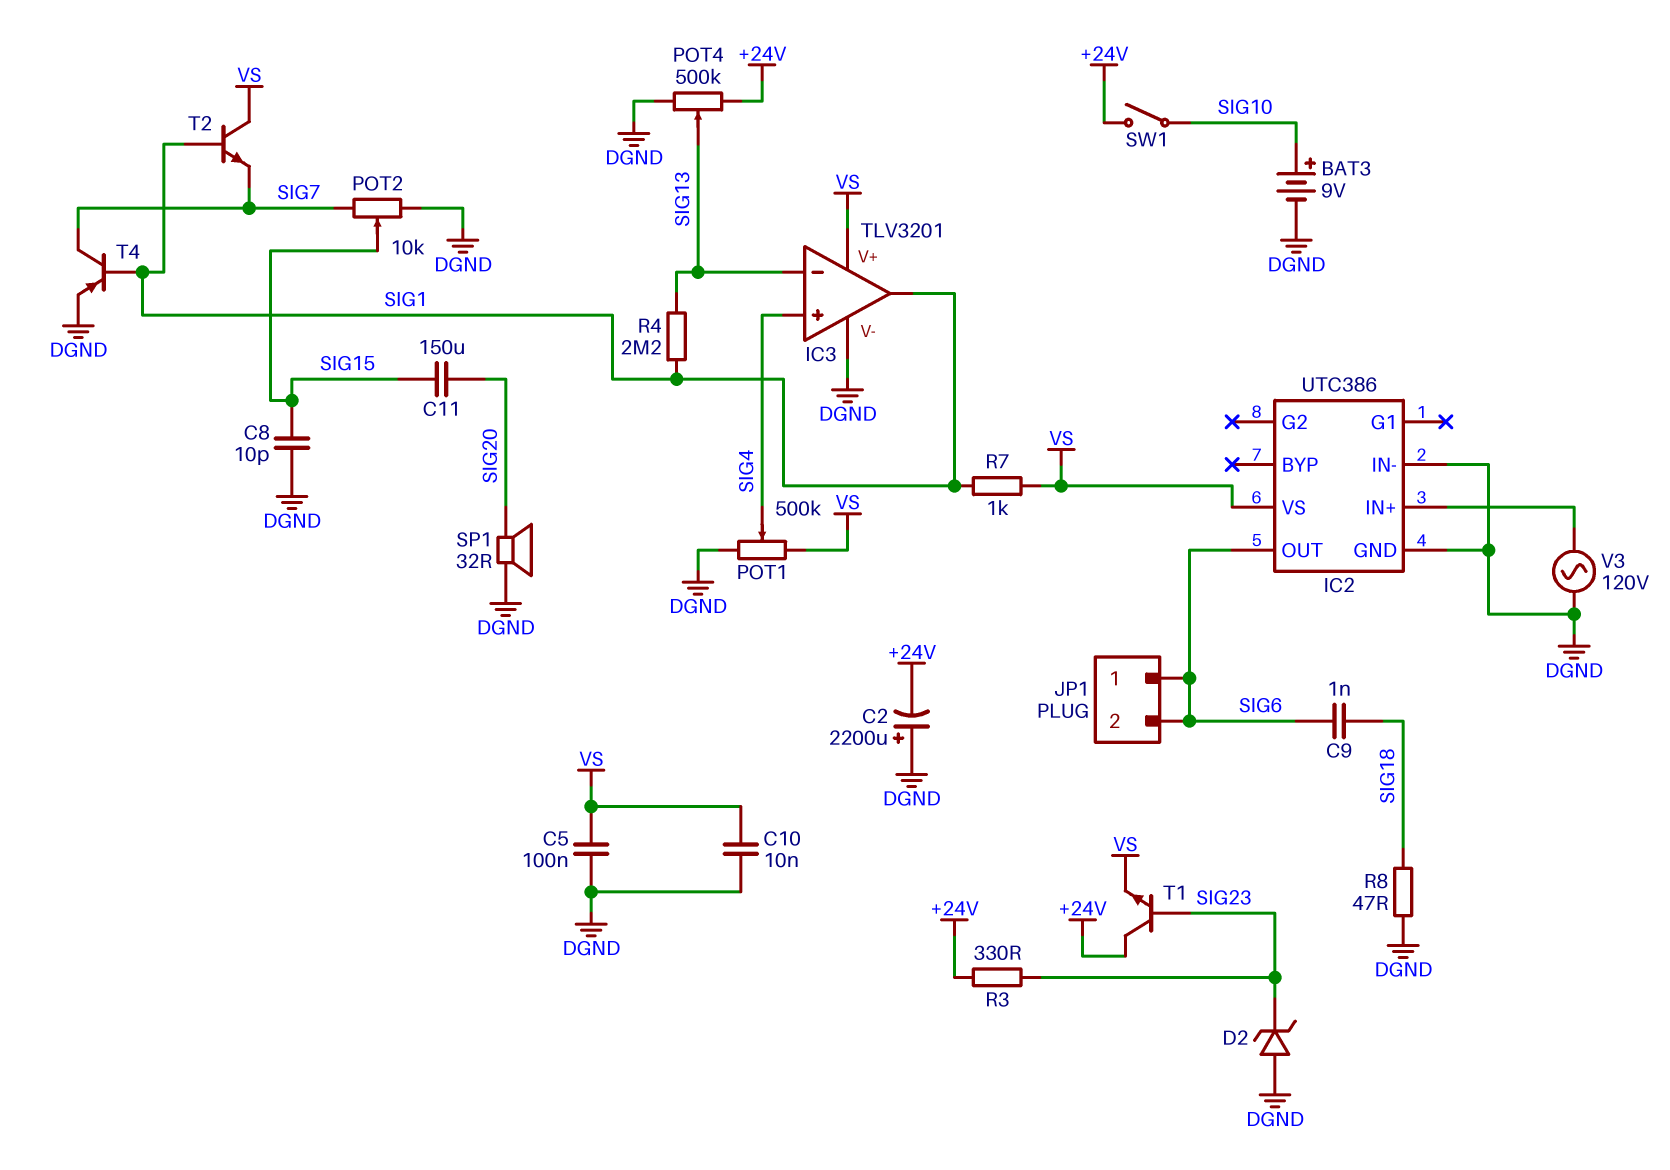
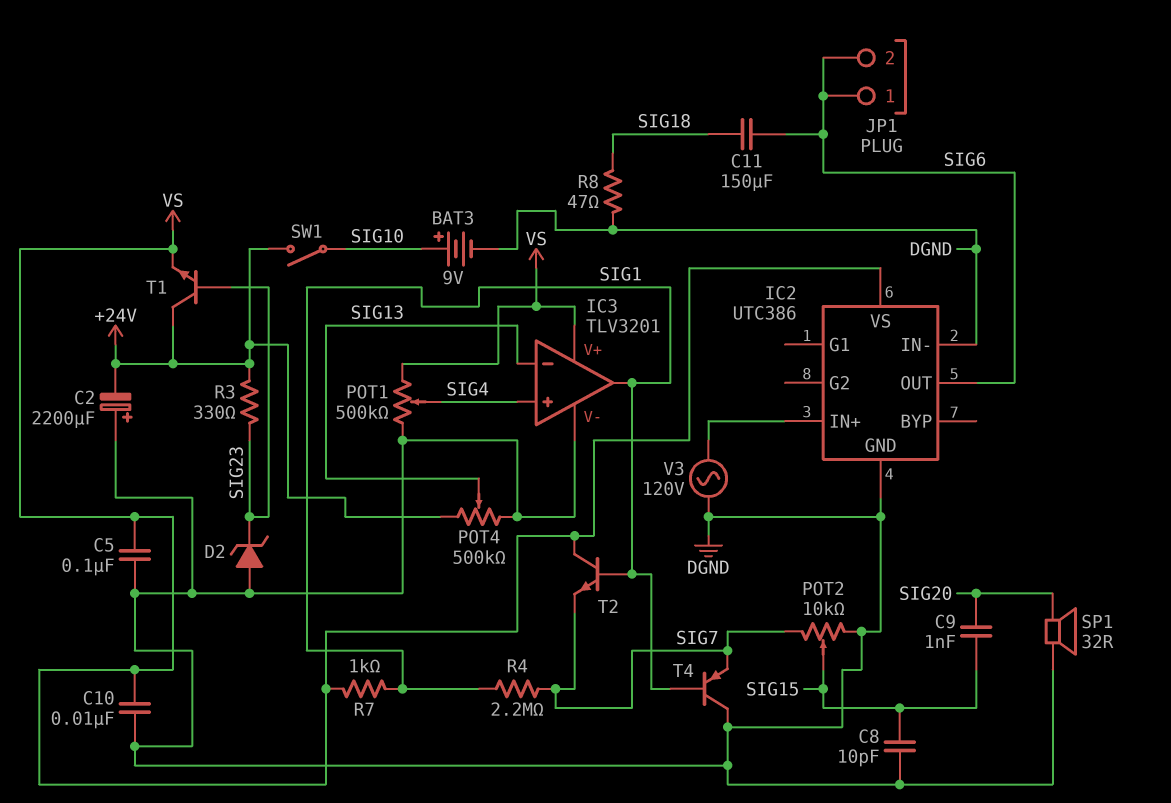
C9: 1nF (SIG6, SIG18) -> 1nF (SIG15, SIG20)
C11: 150uF (SIG15, SIG20) -> 150uF (SIG6, SIG18)
R4: 2.2M (SIG1, SIG13) -> 2.2M (SIG1, SIG7)
T4: PNP (B SIG1, C SIG7, E DGND) -> PNP (B SIG1, C DGND, E SIG7)

